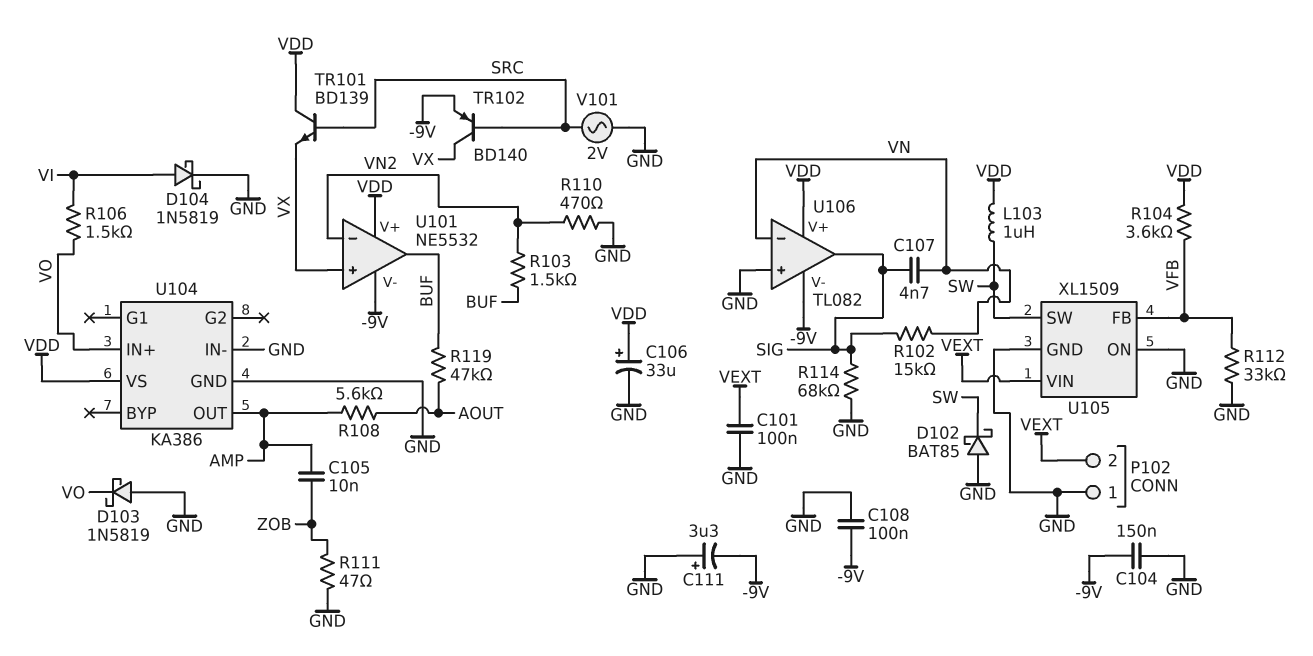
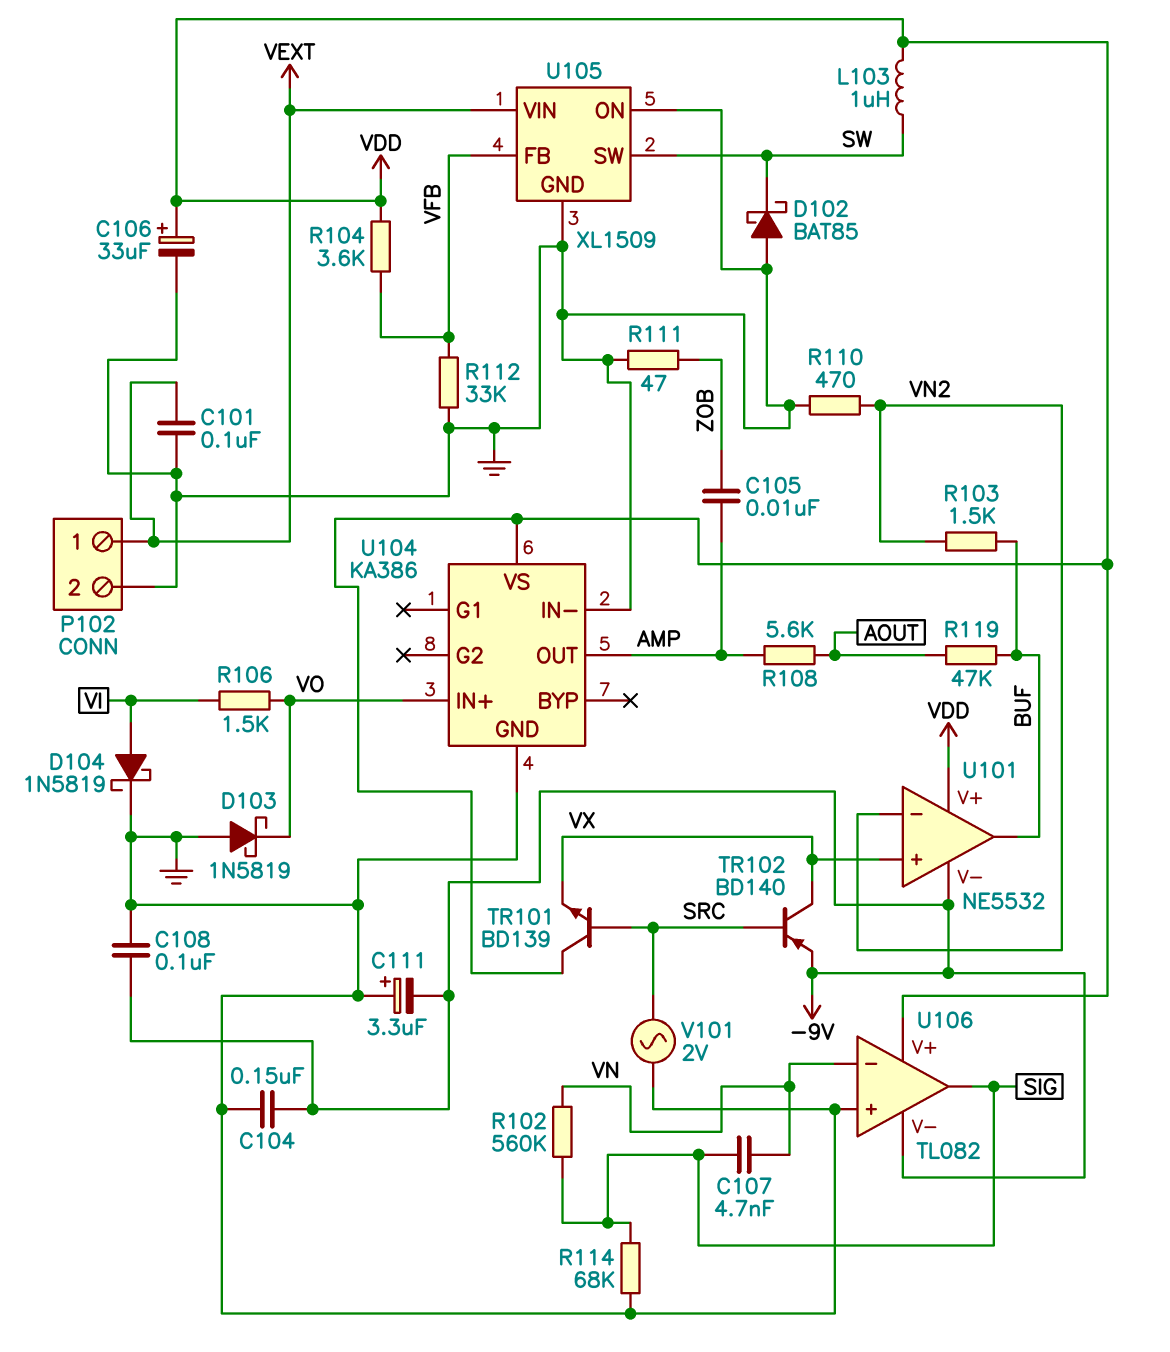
P102 pin 1: GND -> VEXT
P102 pin 2: VEXT -> GND
R102: 15k (SIG, VN) -> 560k (SIG, VN)

